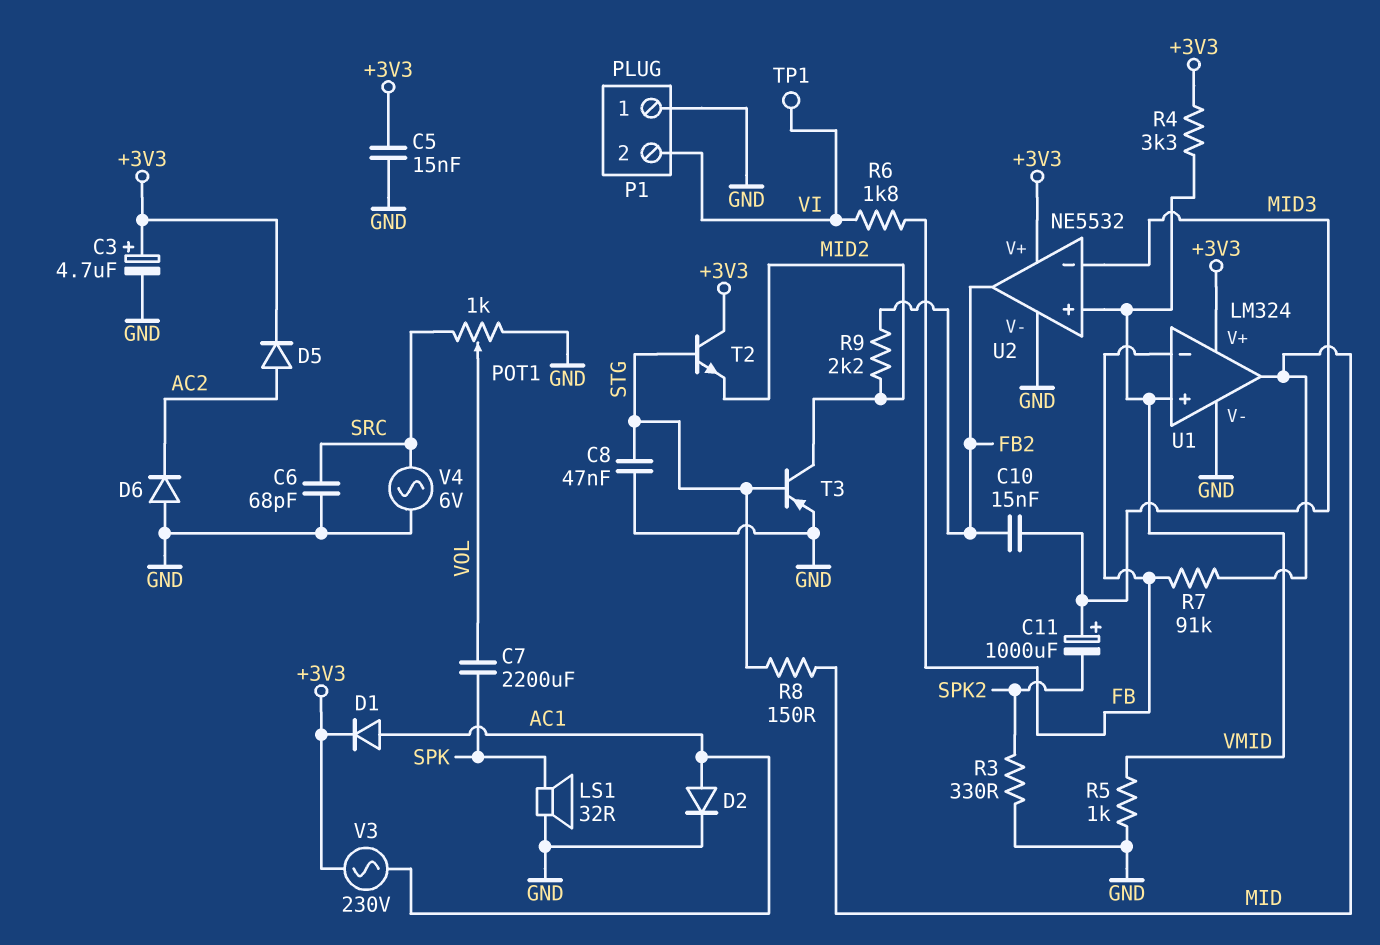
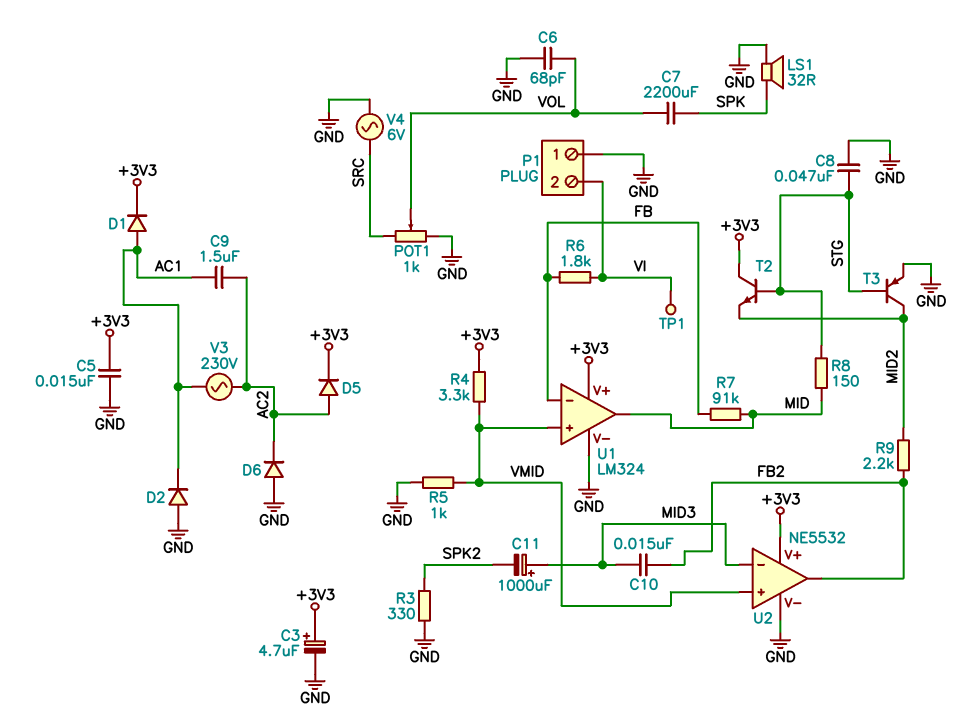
C6: 68pF (GND, SRC) -> 68pF (GND, VOL)
C9: none -> 1.5uF (AC1, AC2)
D2: diode (A AC1, K GND) -> diode (A GND, K AC1)
V3: AC 230V (+3V3, AC1) -> AC 230V (AC1, AC2)

